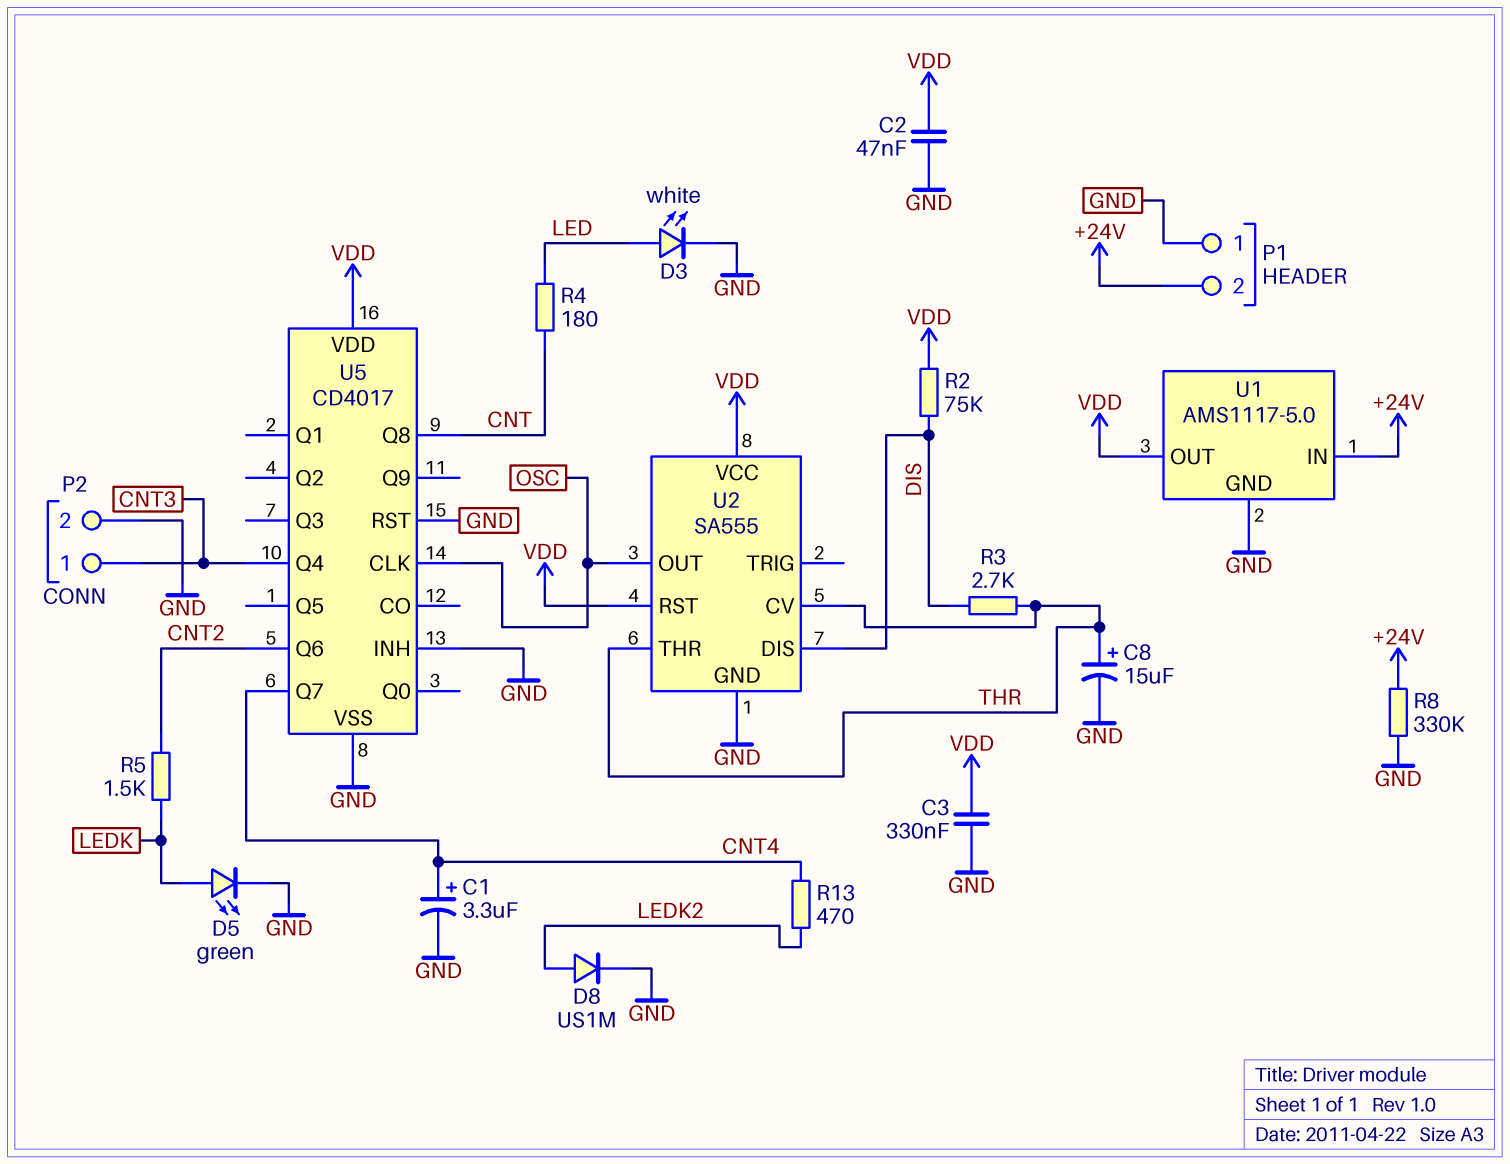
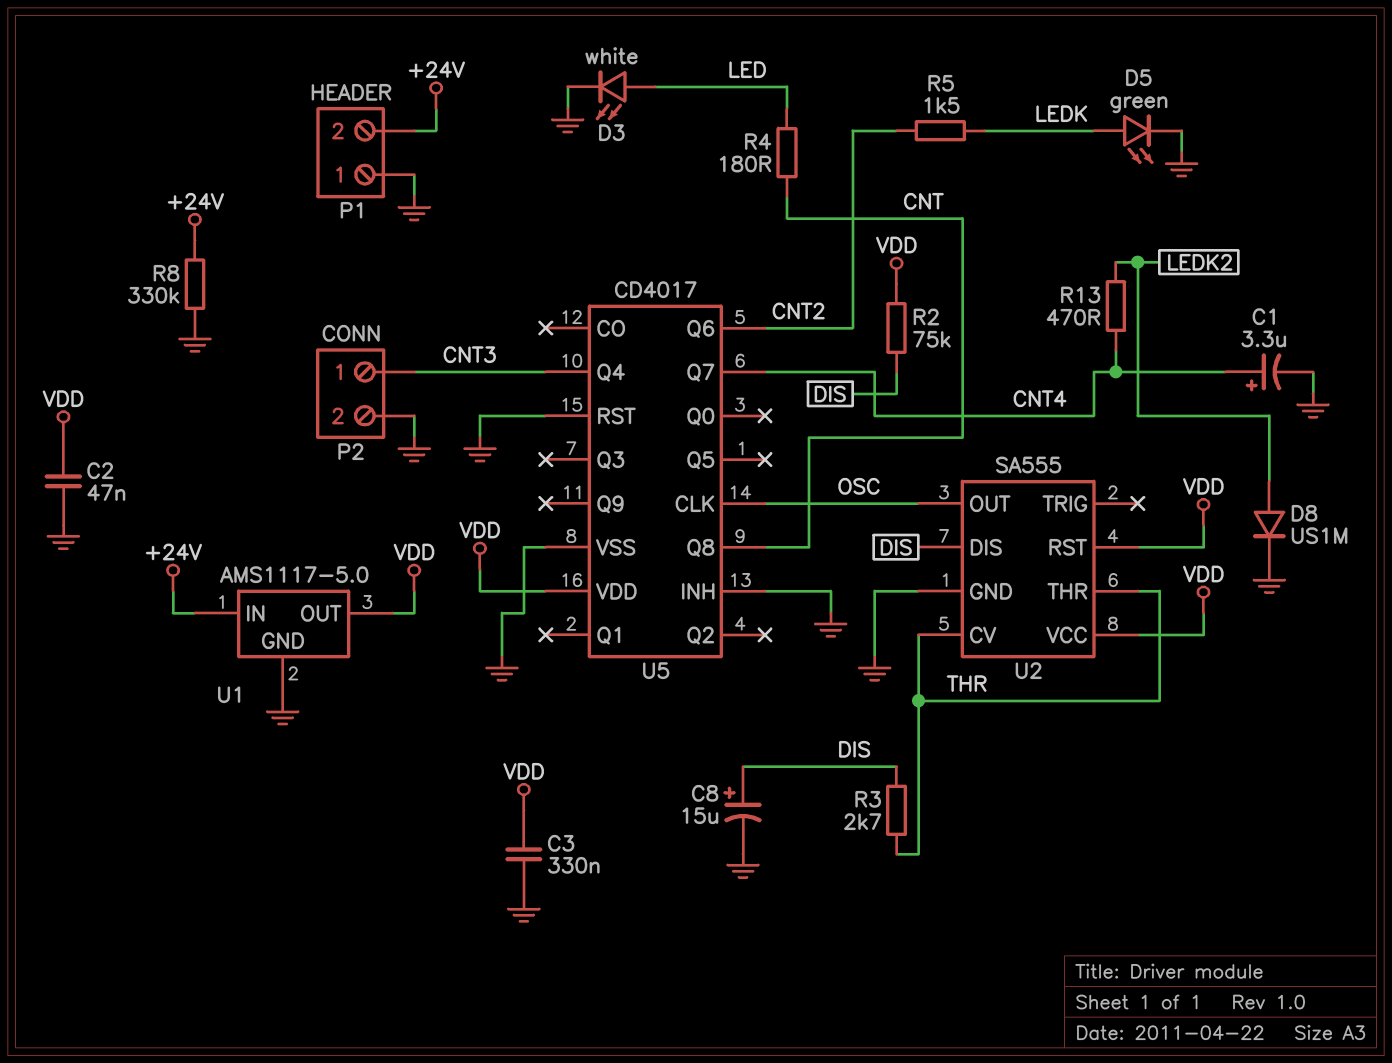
C8: 15uF (plus THR, minus GND) -> 15uF (plus DIS, minus GND)

